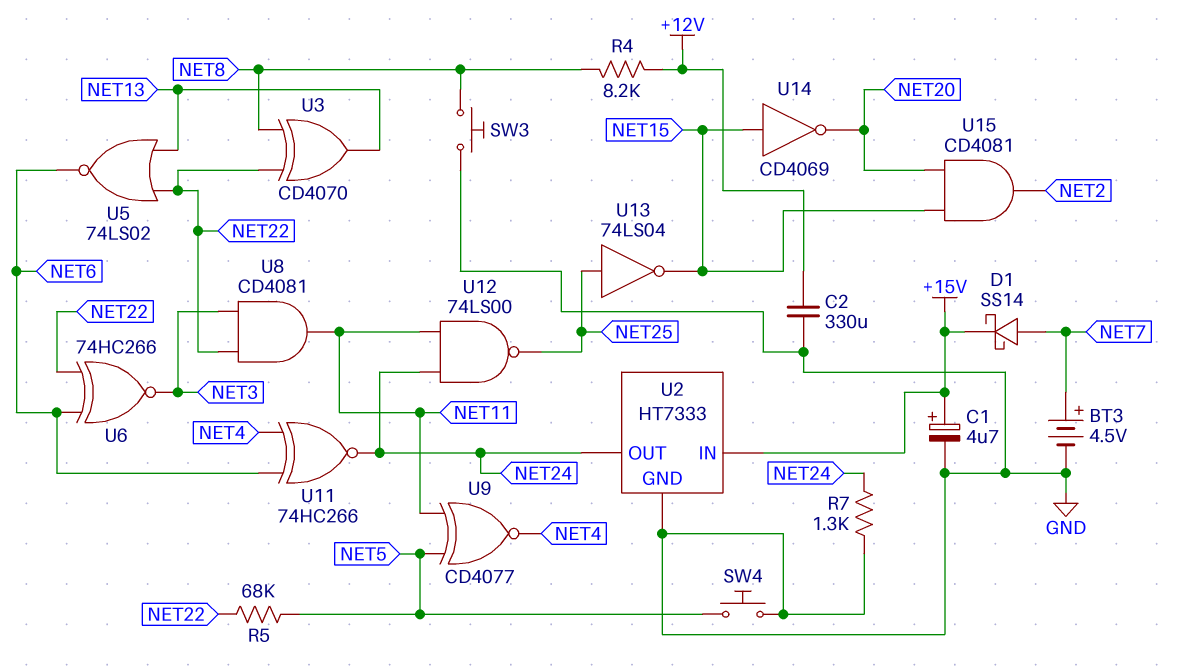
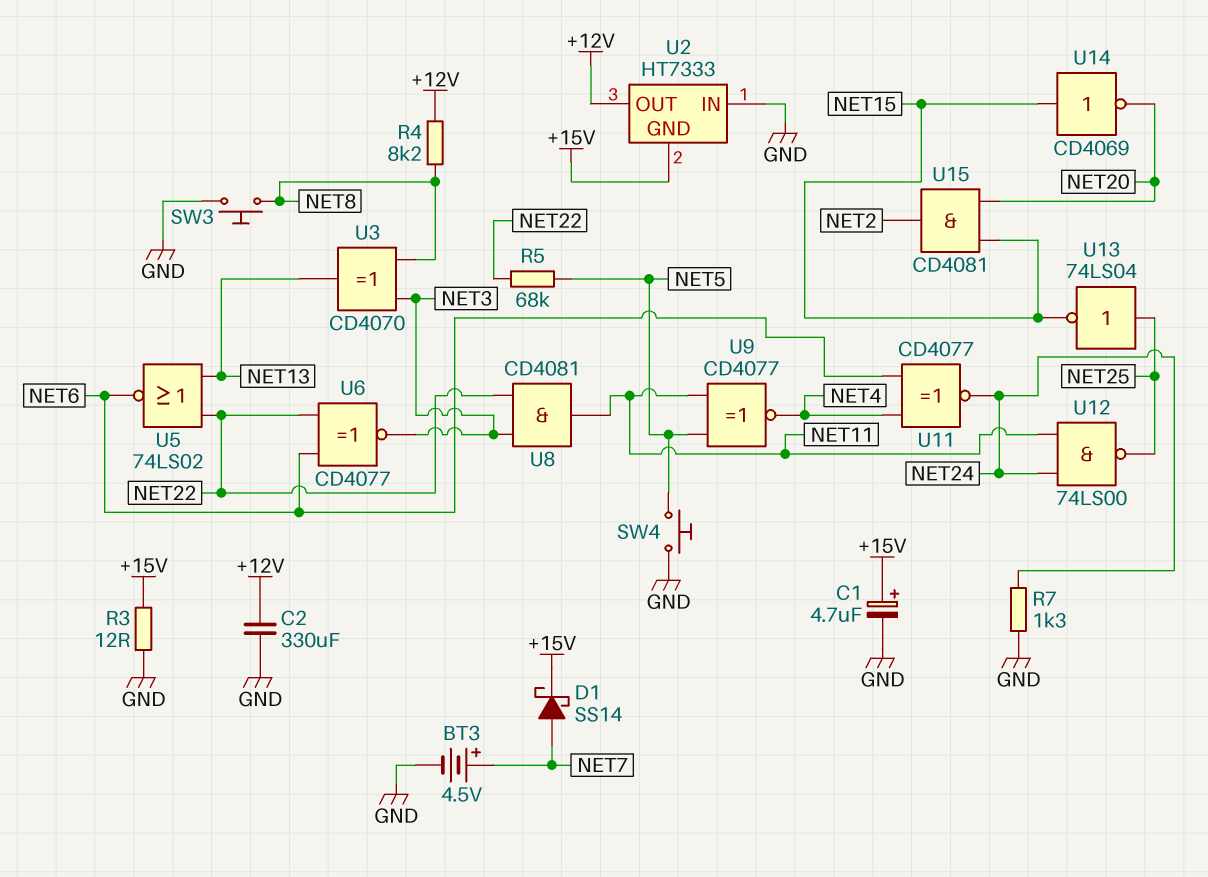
R3: none -> 12 (+15V, GND)
U2 pin GND: GND -> +15V
U2 pin IN: +15V -> GND
U2 pin OUT: NET24 -> +12V
U3: XOR CD4070 (in NET8, in NET22, out NET13) -> XOR CD4070 (in NET3, in NET8, out NET13)
U6: XNOR 74HC266 (in NET6, in NET22, out NET3) -> XNOR CD4077 (in NET6, in NET22, out NET3)
U11: XNOR 74HC266 (in NET4, in NET6, out NET24) -> XNOR CD4077 (in NET4, in NET6, out NET24)

